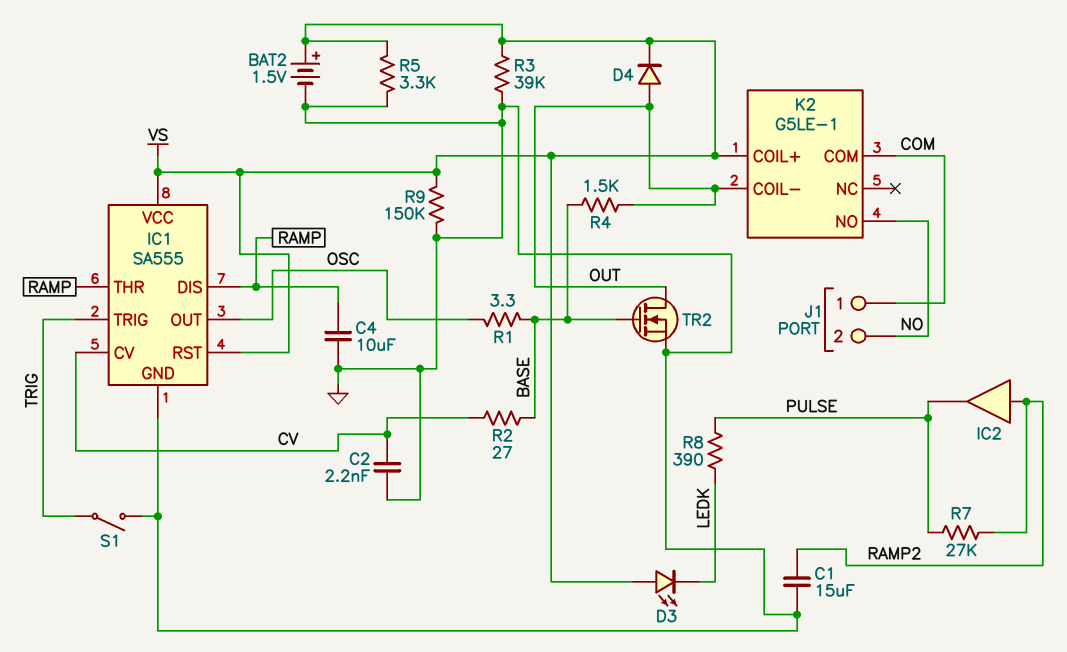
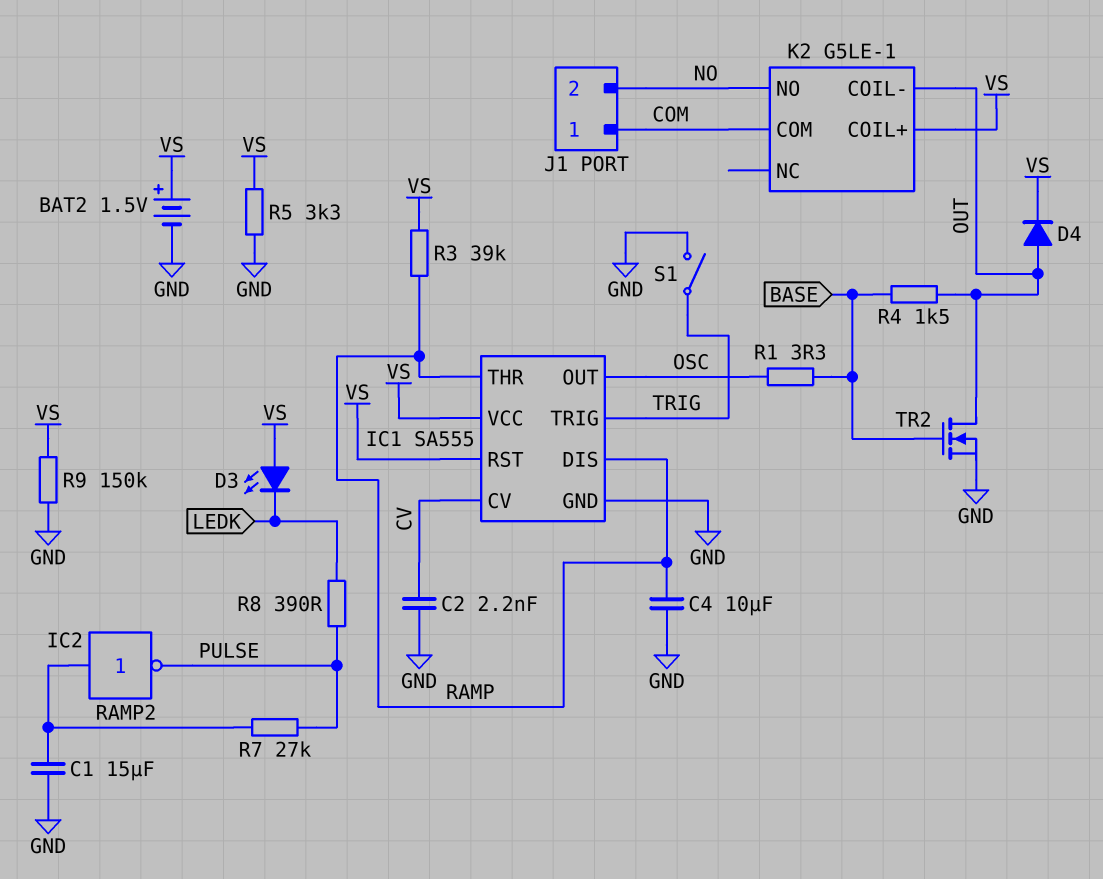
IC2: buffer (in RAMP2, out PULSE) -> NOT (in RAMP2, out PULSE)
R2: 27 (BASE, CV) -> none
R3: 39k (GND, VS) -> 39k (RAMP, VS)

